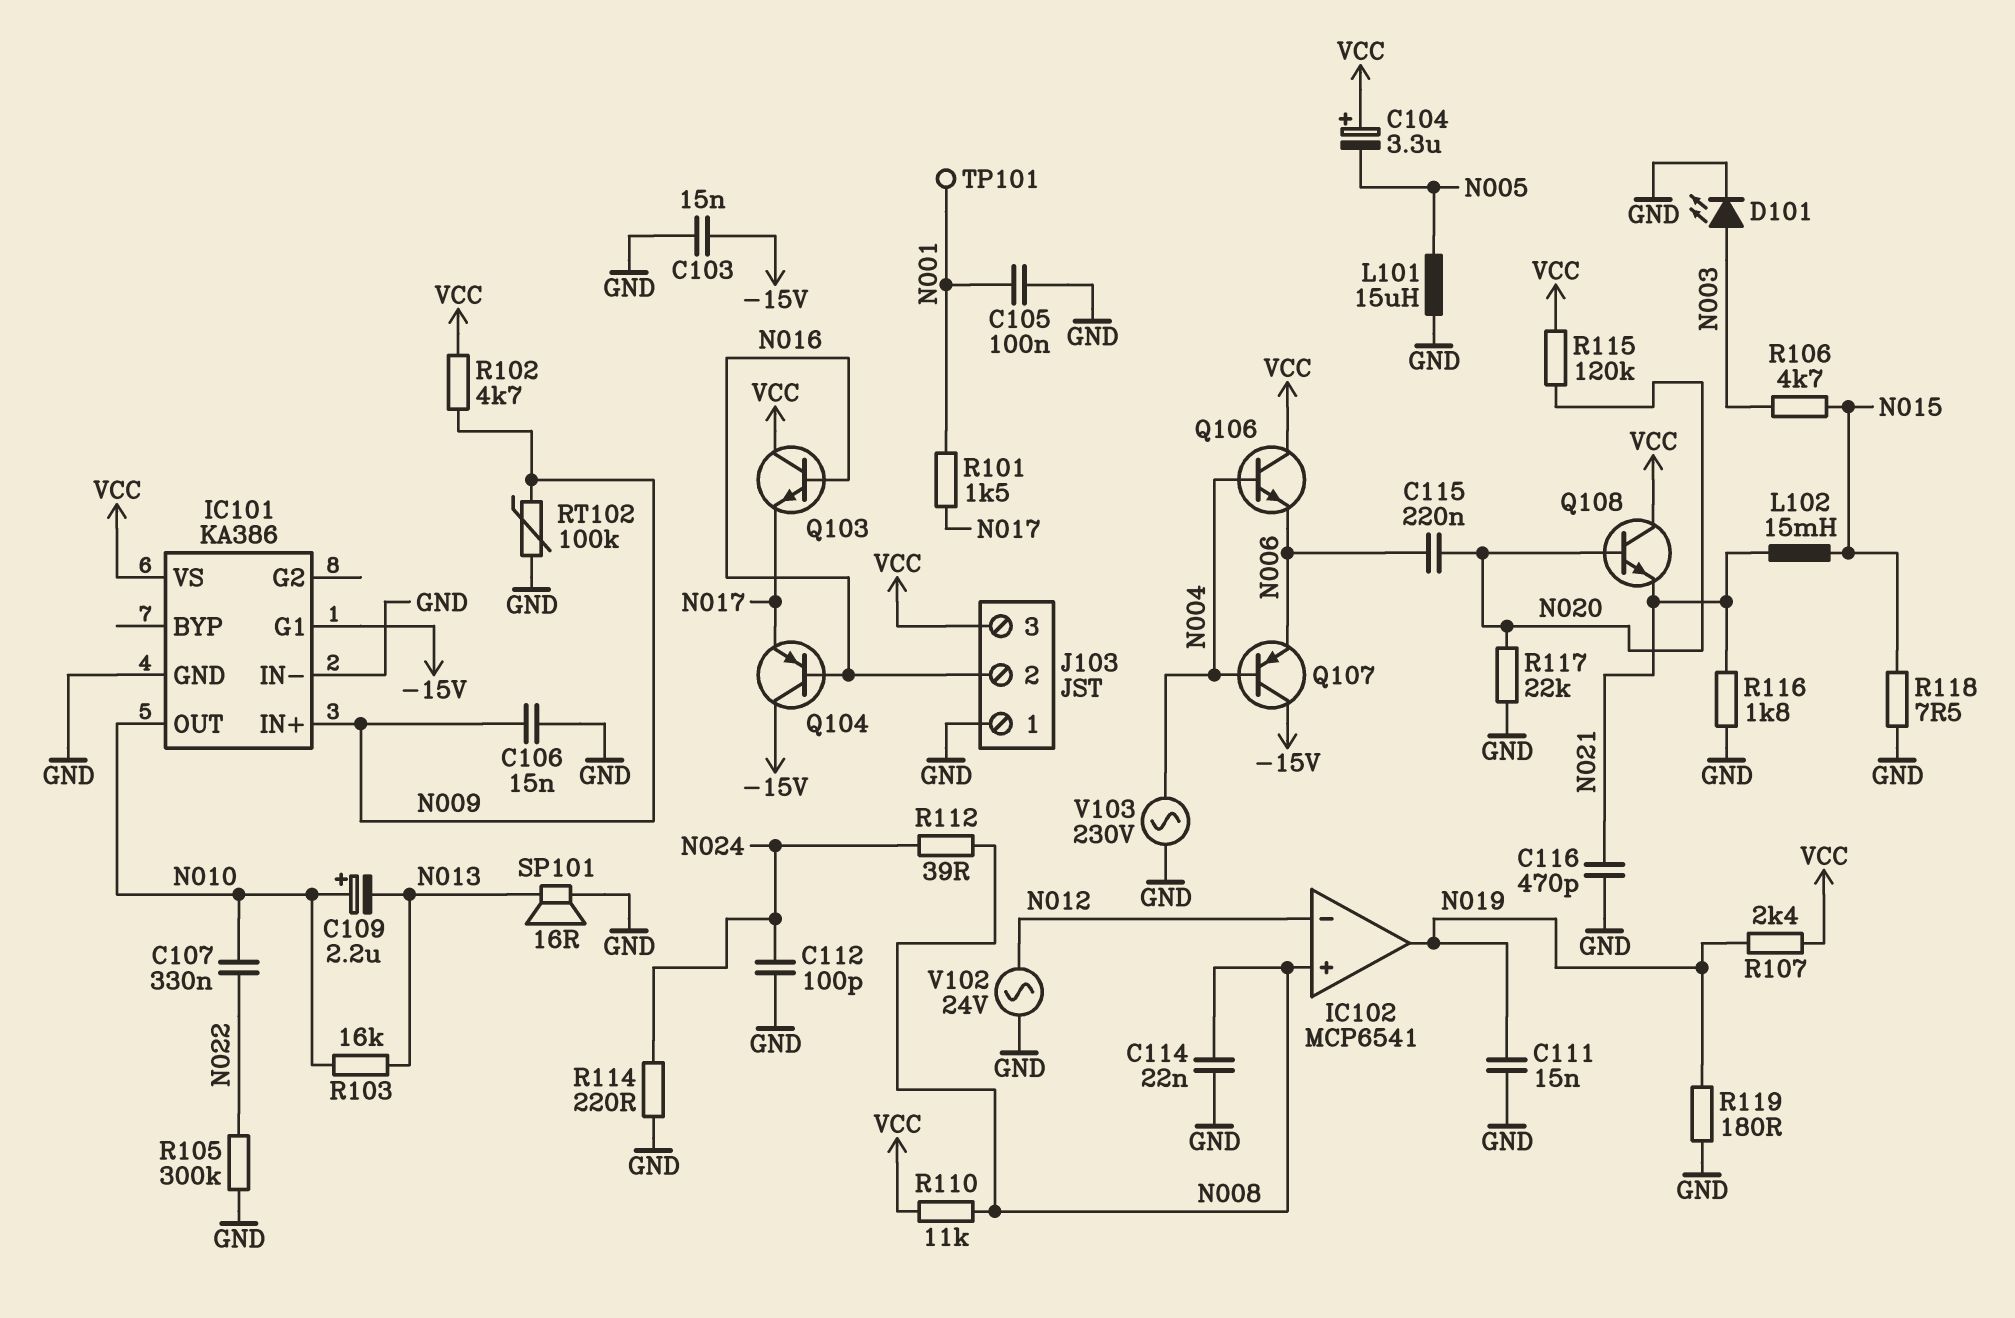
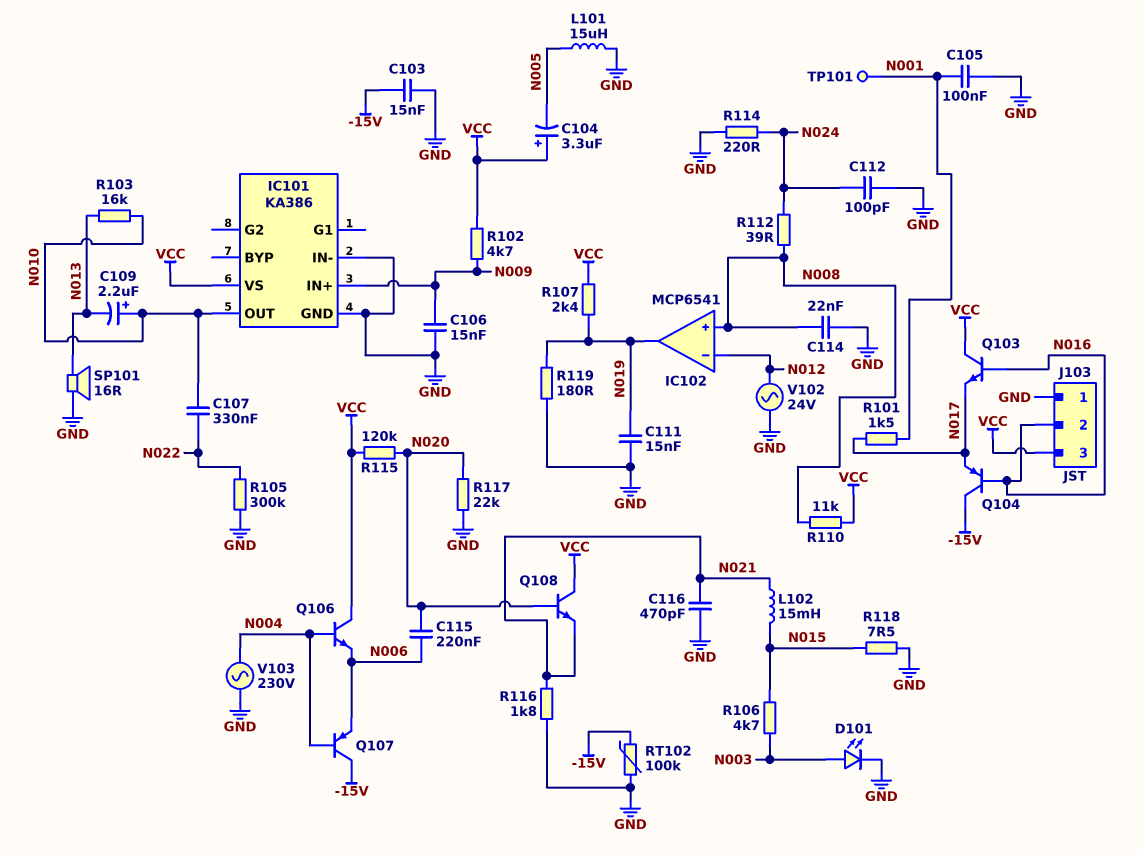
IC101 pin G1: -15V -> none
RT102: 100k (GND, N009) -> 100k (-15V, GND)

